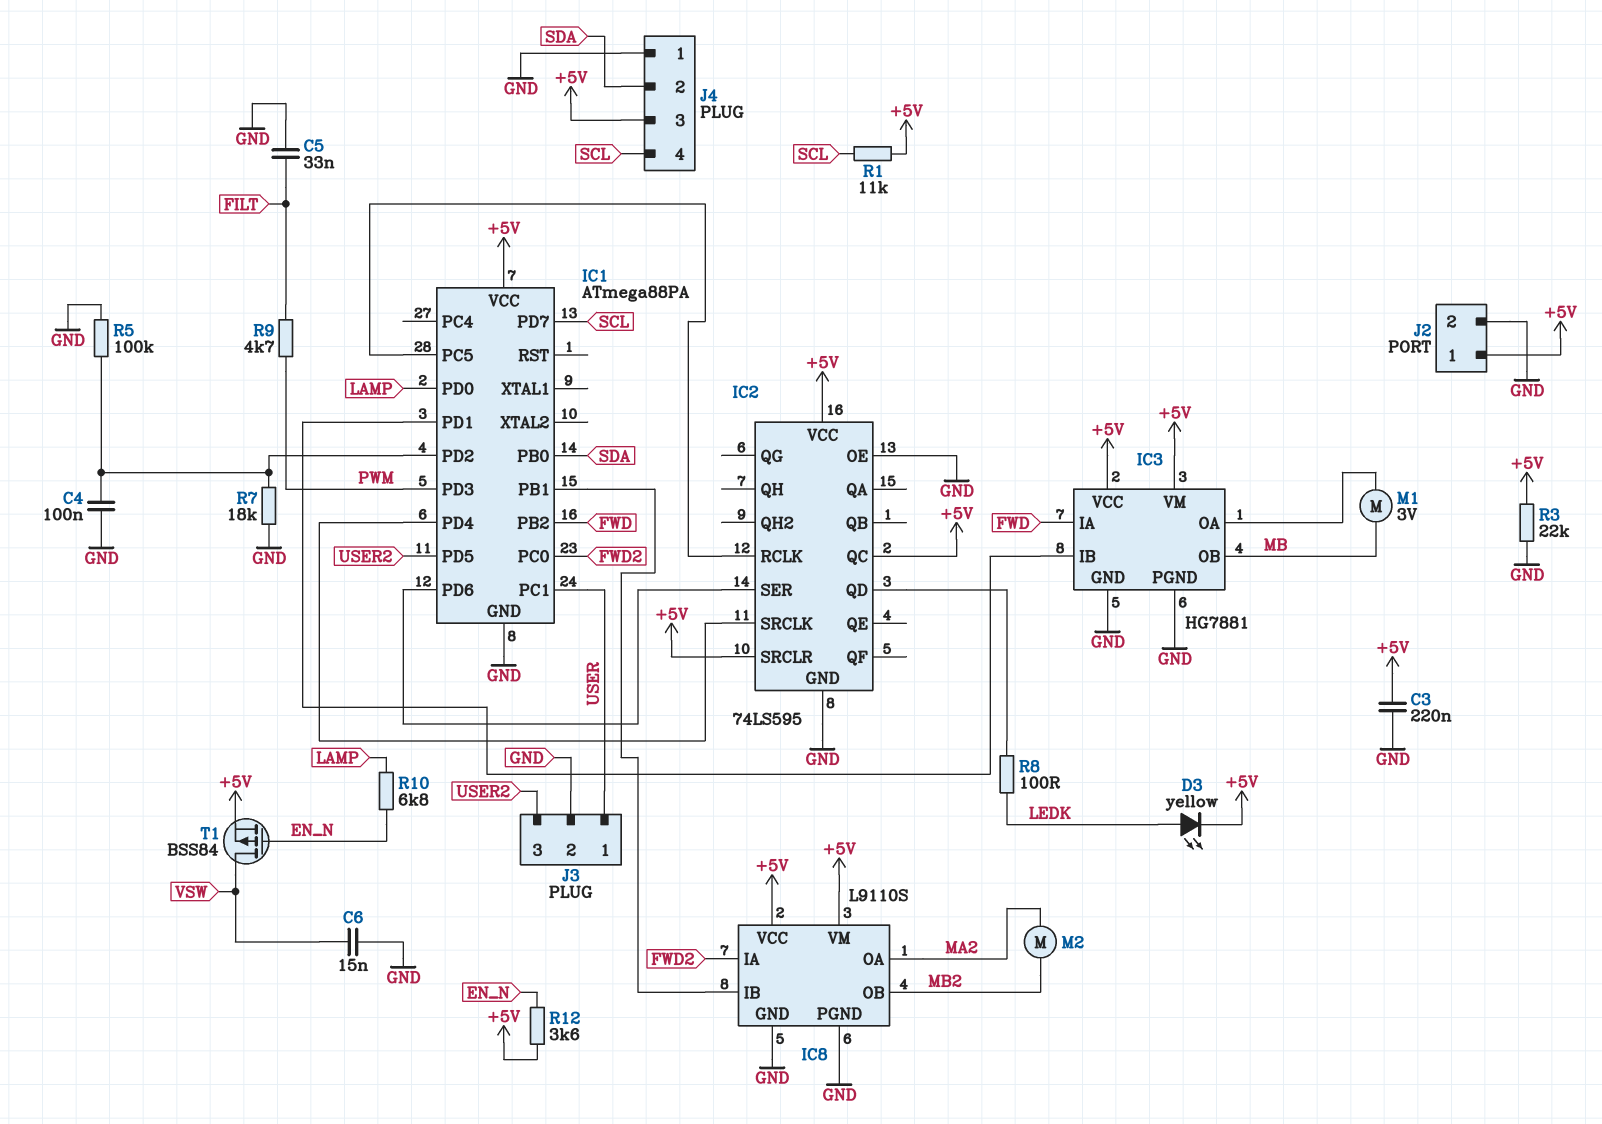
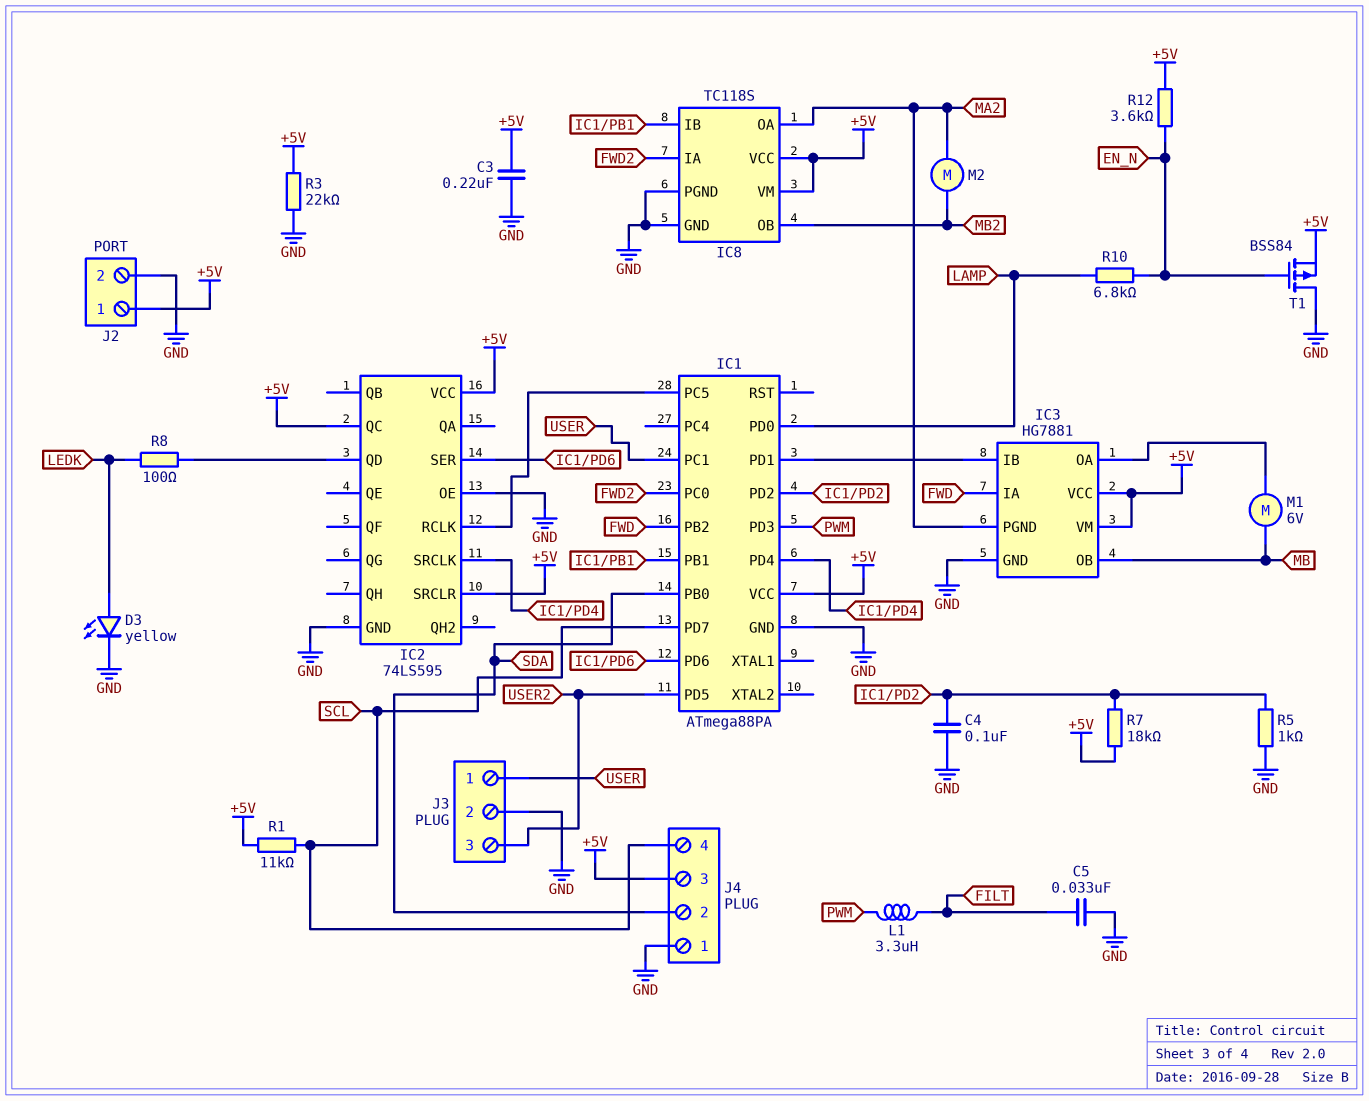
C6: 15nF (GND, VSW) -> none
D3: LED yellow (A LEDK, K +5V) -> LED yellow (A LEDK, K GND)
IC3 pin PGND: GND -> MA2
IC8: L9110S -> TC118S
L1: none -> 3.3uH (FILT, PWM)
M1: motor 3V (IC3/OA, MB) -> motor 6V (IC3/OA, MB)
R5: 100k (GND, IC1/PD2) -> 1k (GND, IC1/PD2)
R7: 18k (GND, IC1/PD2) -> 18k (+5V, IC1/PD2)
R9: 4.7k (FILT, PWM) -> none
T1: PMOS BSS84 (G EN_N, D VSW, S +5V) -> PMOS BSS84 (G EN_N, D GND, S +5V)

